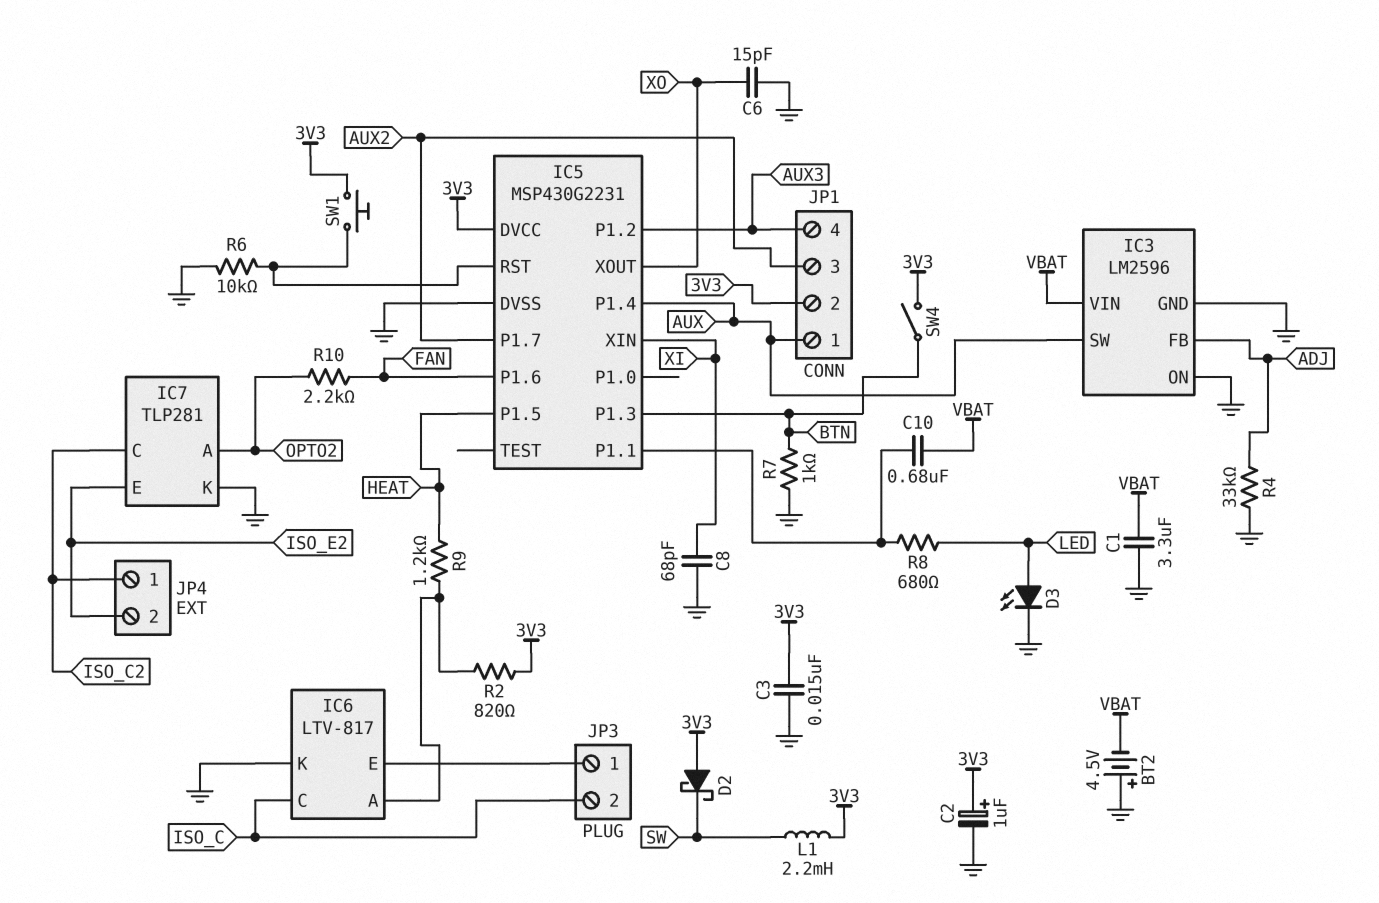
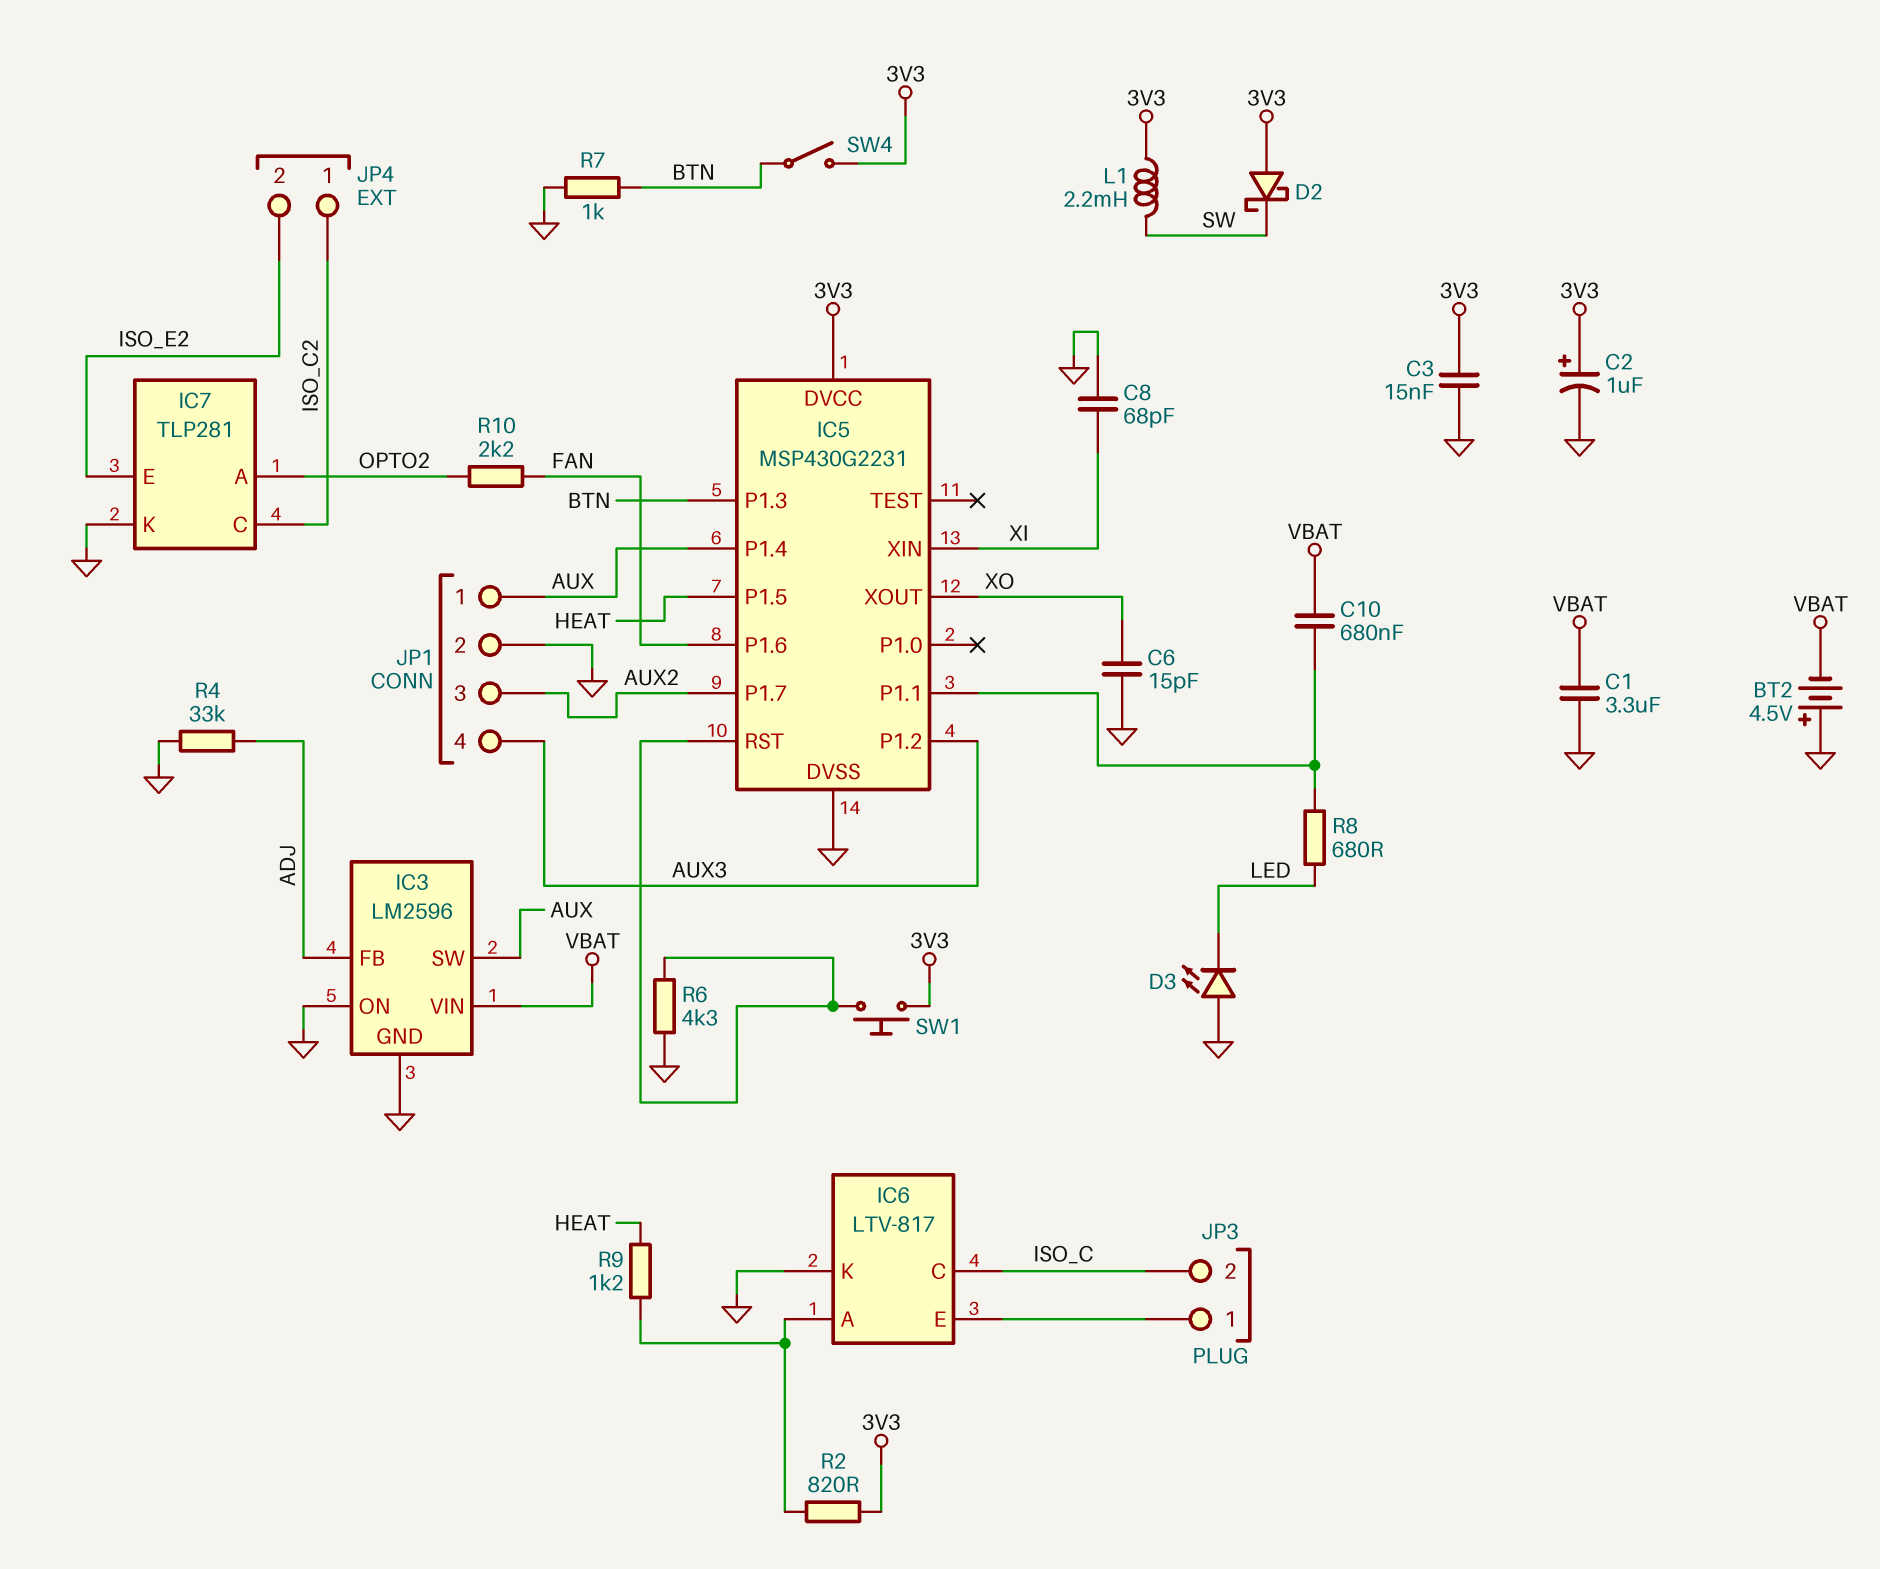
D3: LED (A LED, K GND) -> LED (A GND, K LED)
JP1 pin 2: 3V3 -> GND
R6: 10k (GND, IC5/RST) -> 4.3k (GND, IC5/RST)

